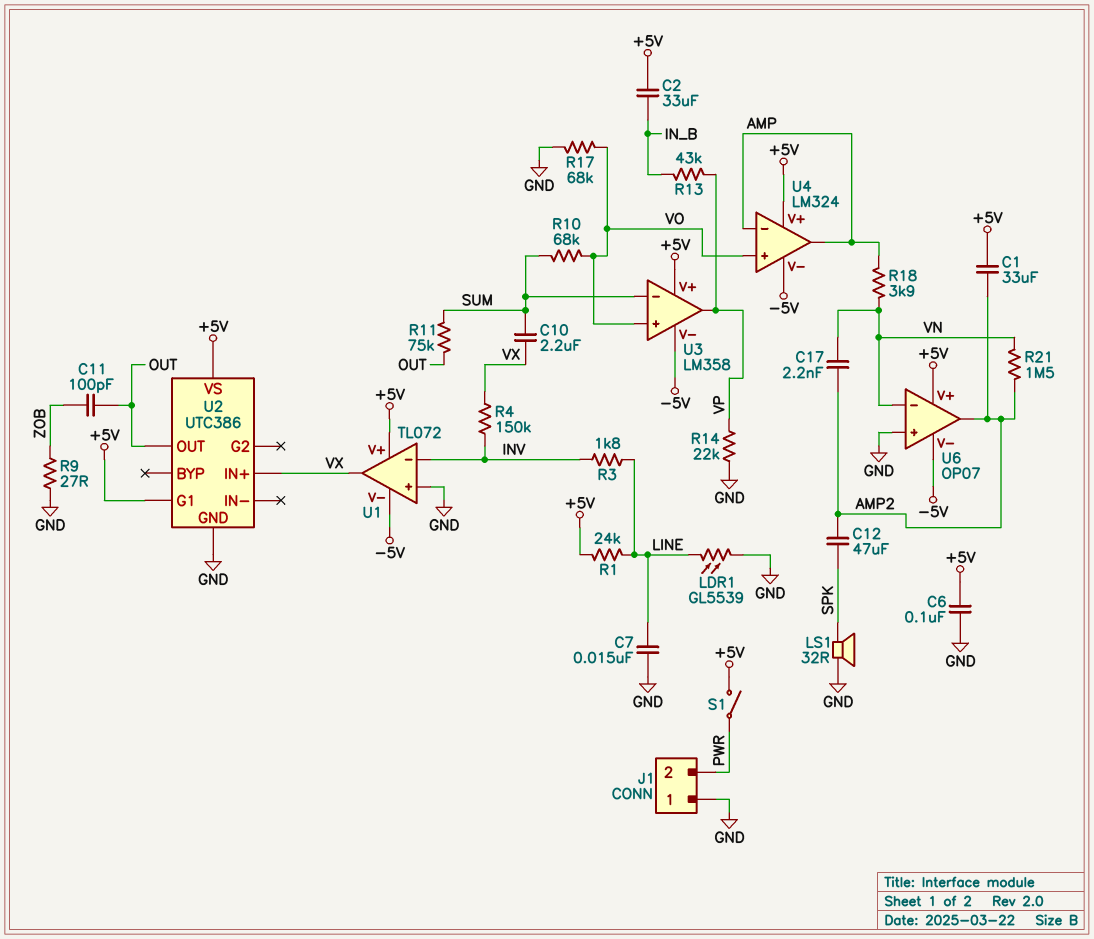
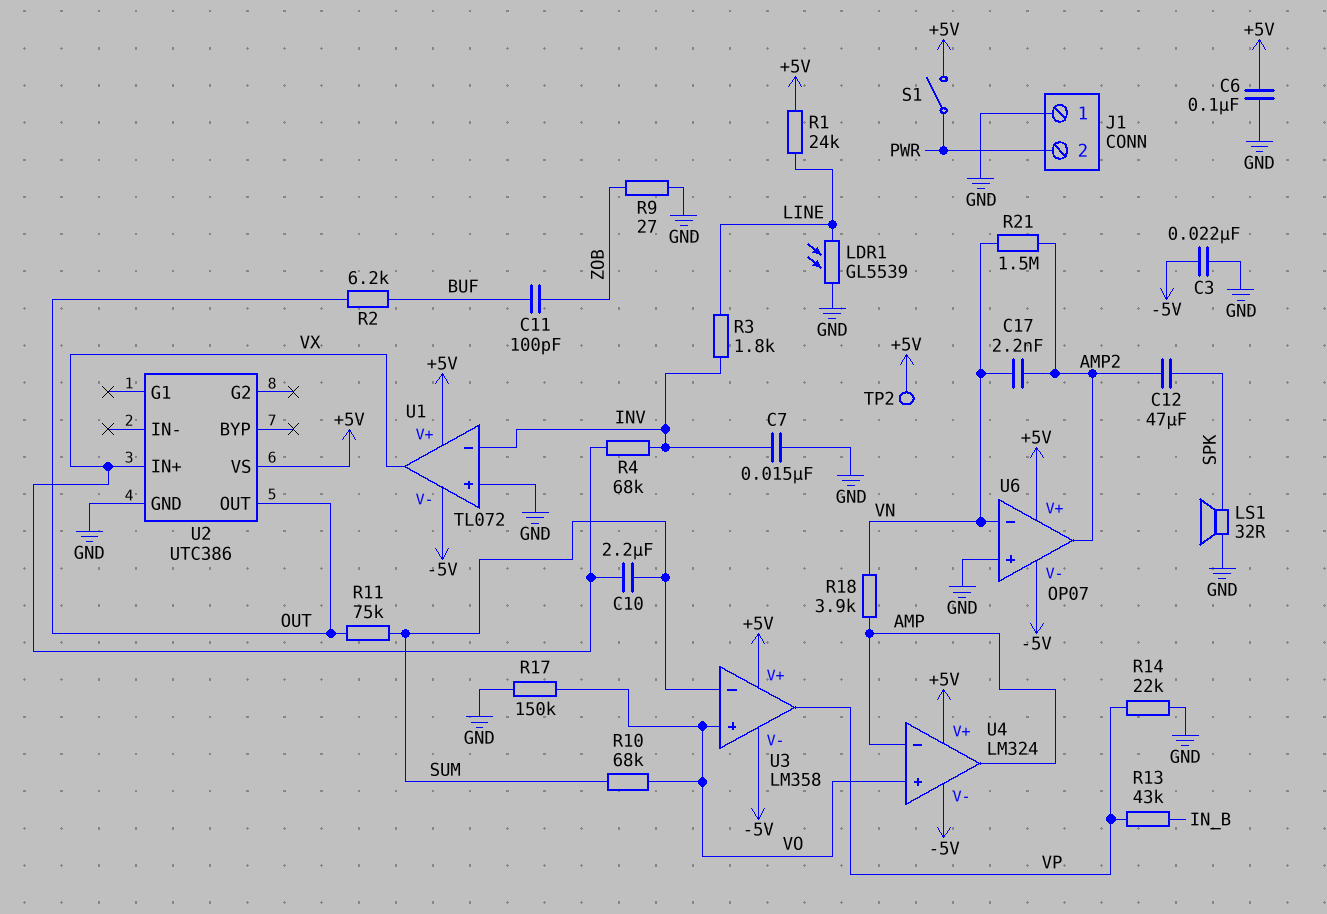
C1: 33uF (+5V, AMP2) -> none
C2: 33uF (+5V, IN_B) -> none
C3: none -> 22nF (-5V, GND)
C7: 15nF (GND, LINE) -> 15nF (GND, INV)
C11: 100pF (OUT, ZOB) -> 100pF (BUF, ZOB)
R2: none -> 6.2k (BUF, OUT)
R4: 150k (INV, VX) -> 68k (INV, VX)
R17: 68k (GND, VO) -> 150k (GND, VO)
TP2: none -> test point (+5V)
U2 pin G1: +5V -> none

